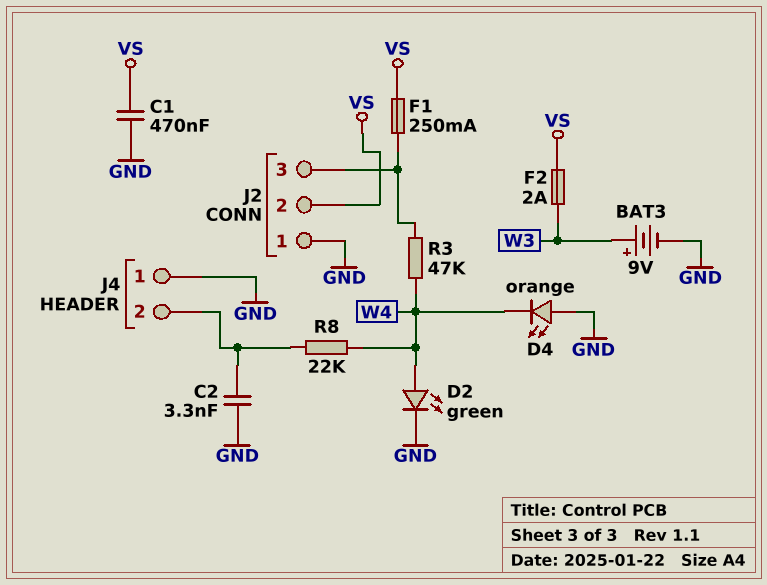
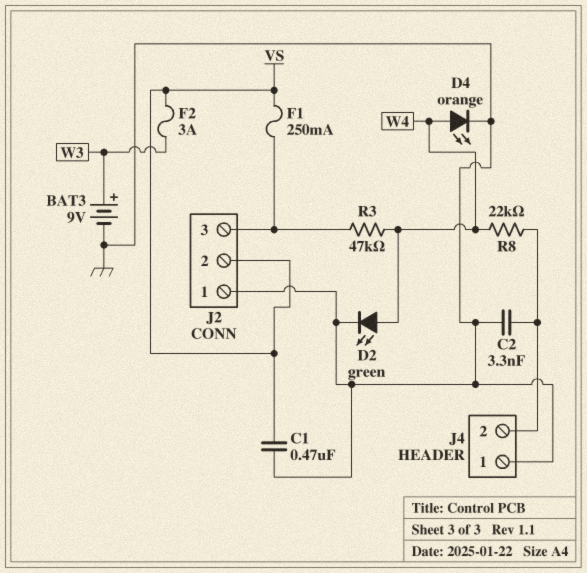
D4: LED orange (A GND, K W4) -> LED orange (A W4, K GND)
F2: 2A (VS, W3) -> 3A (VS, W3)

